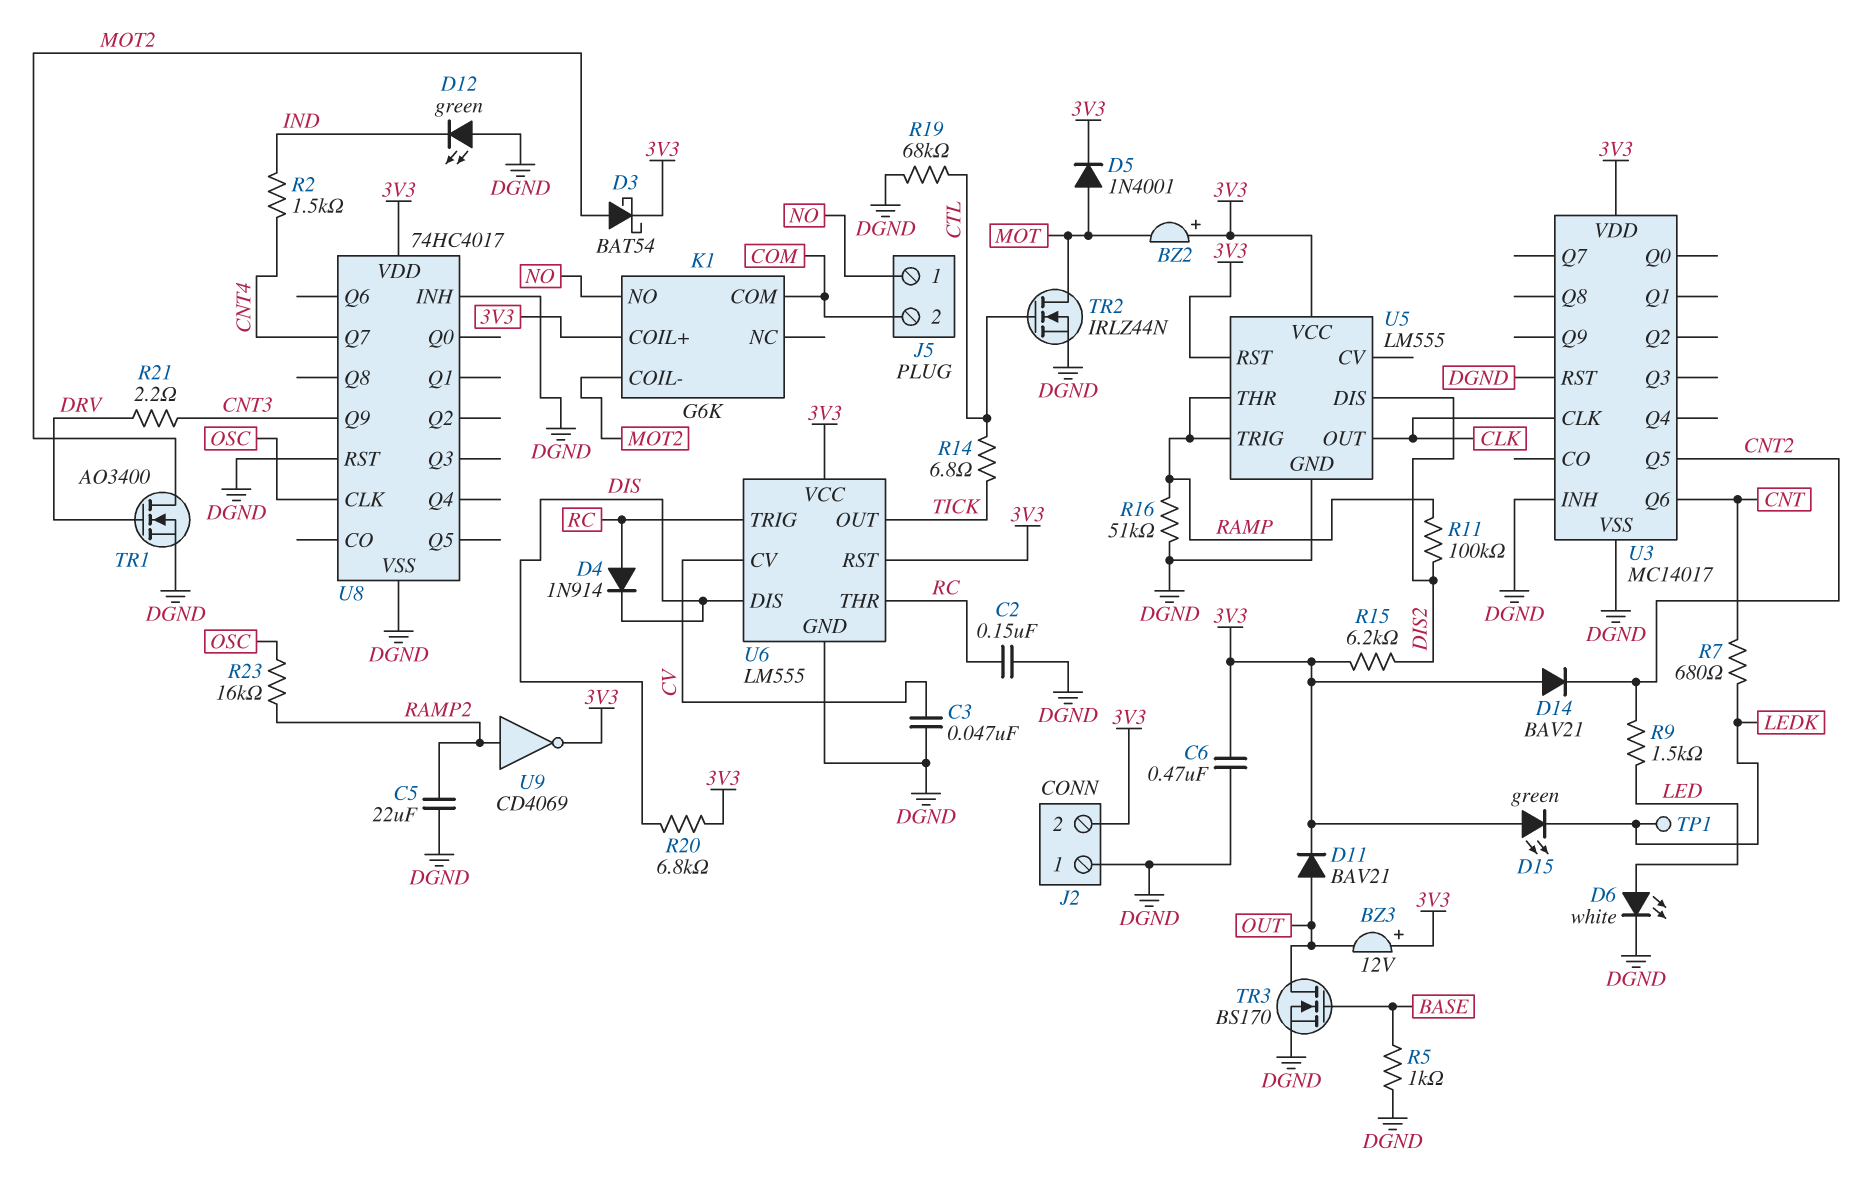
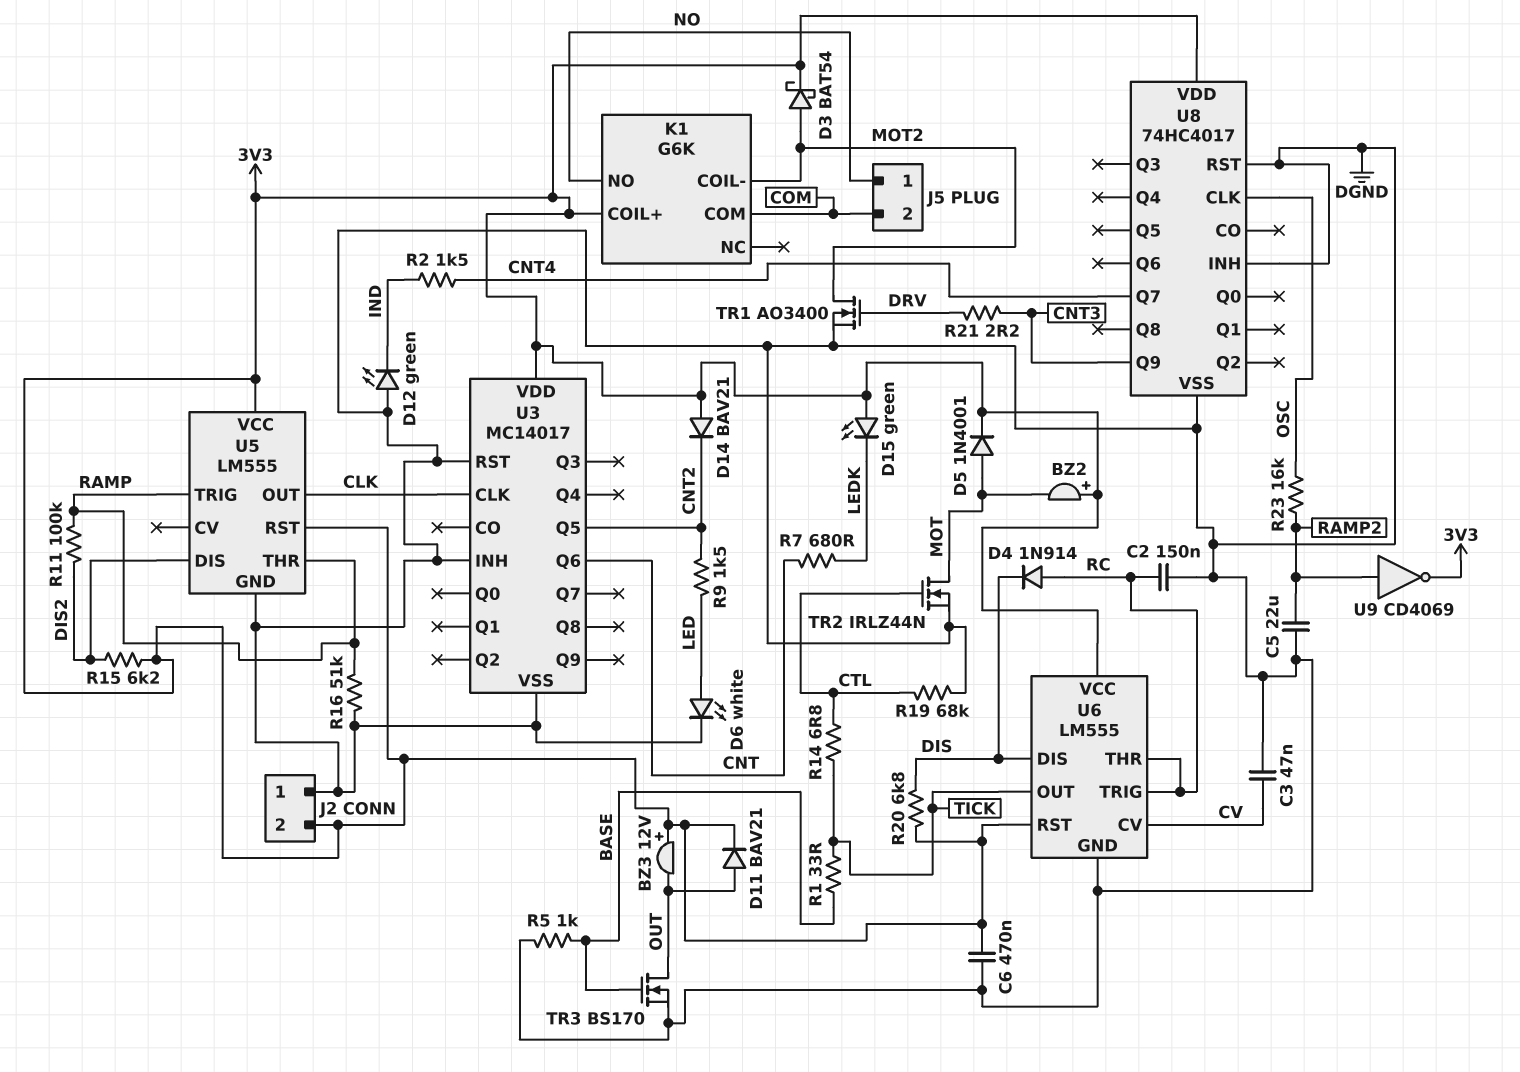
R1: none -> 33 (BASE, TICK)
TP1: test point (LEDK) -> none

